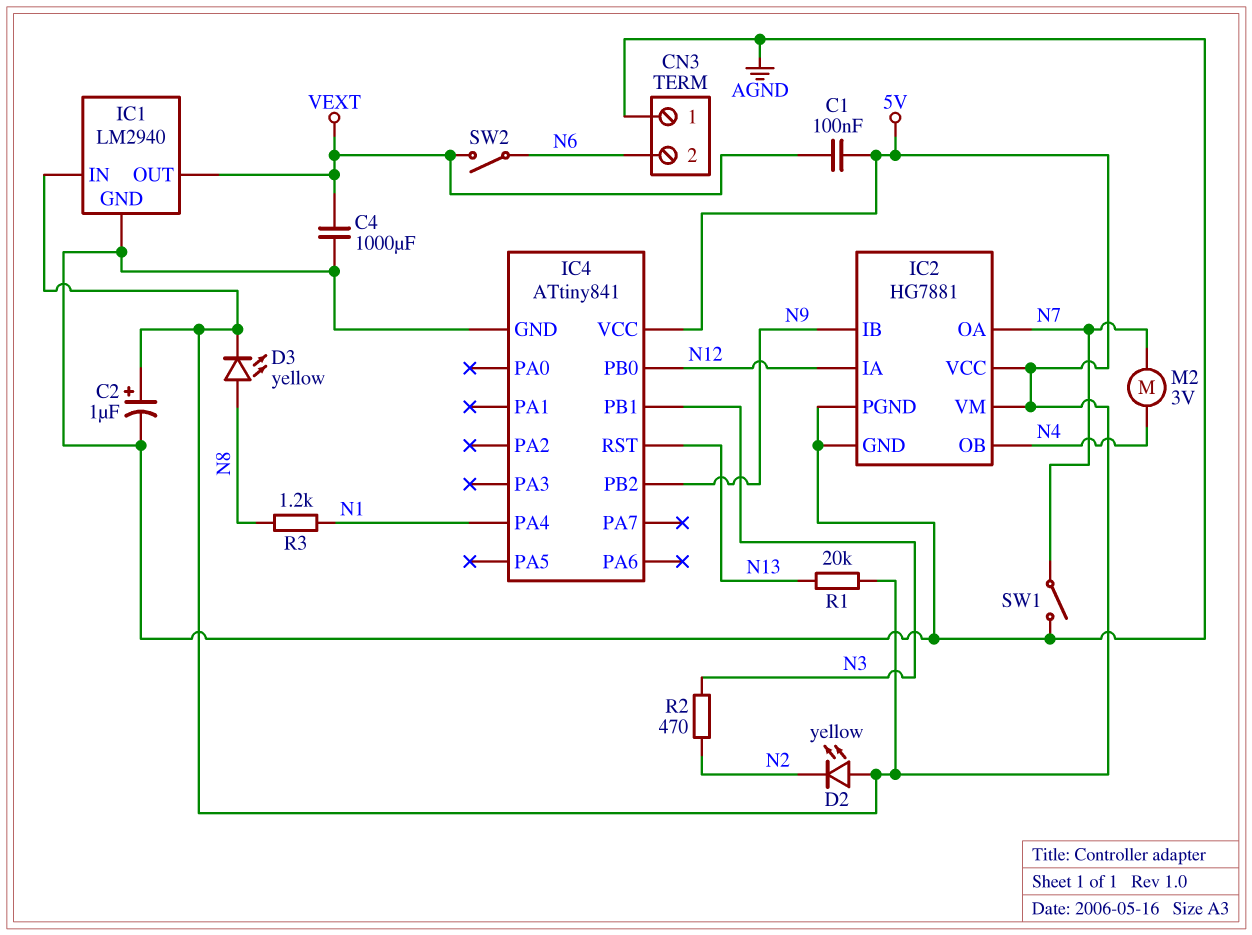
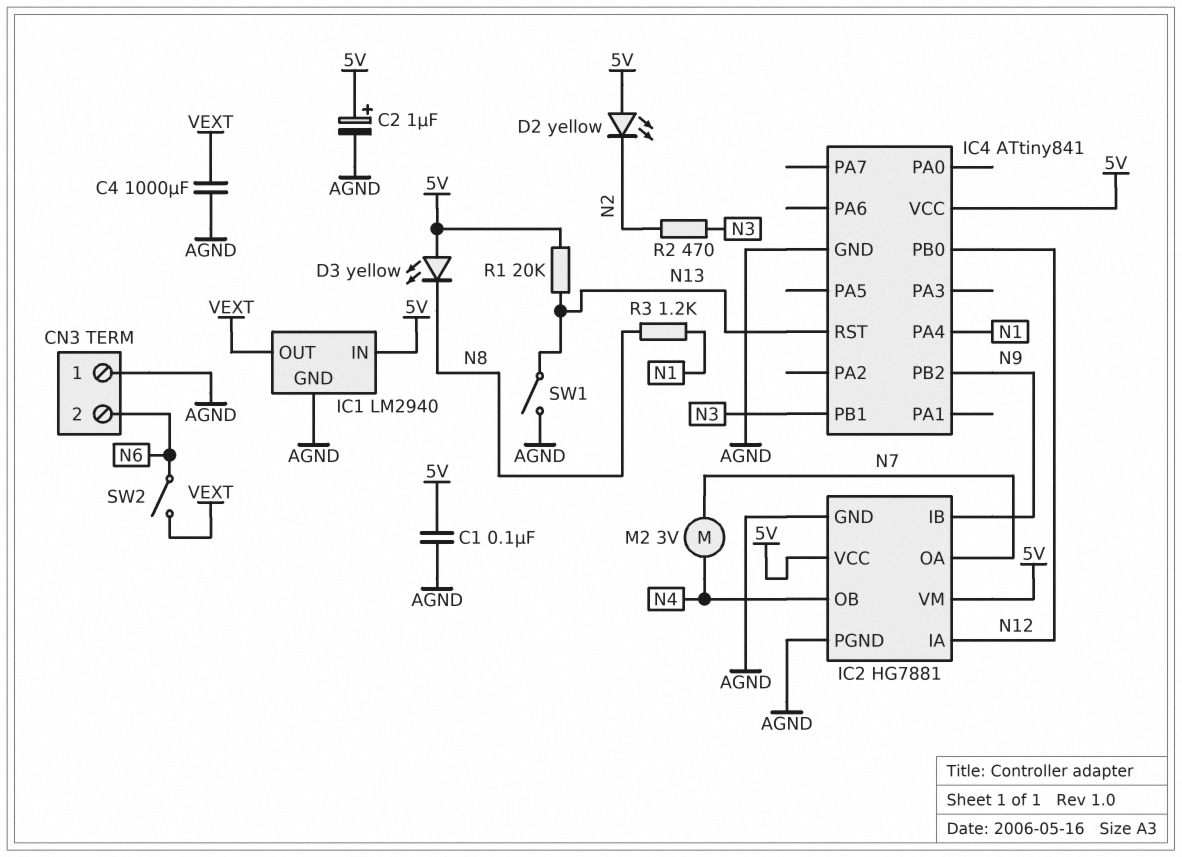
C1: 100nF (5V, VEXT) -> 100nF (5V, AGND)
D3: LED yellow (A N8, K 5V) -> LED yellow (A 5V, K N8)
SW1: switch (AGND, N7) -> switch (AGND, N13)

